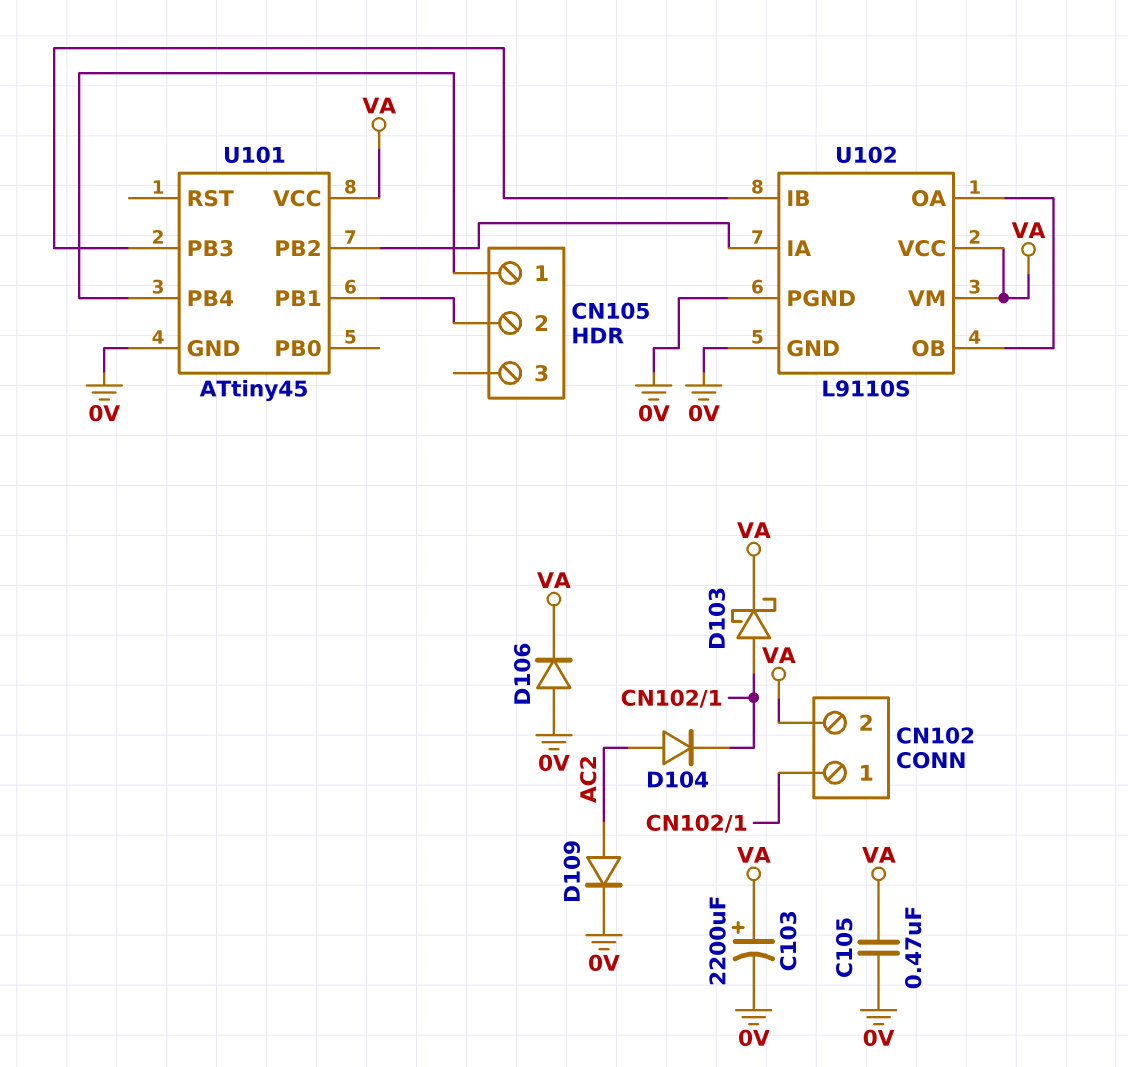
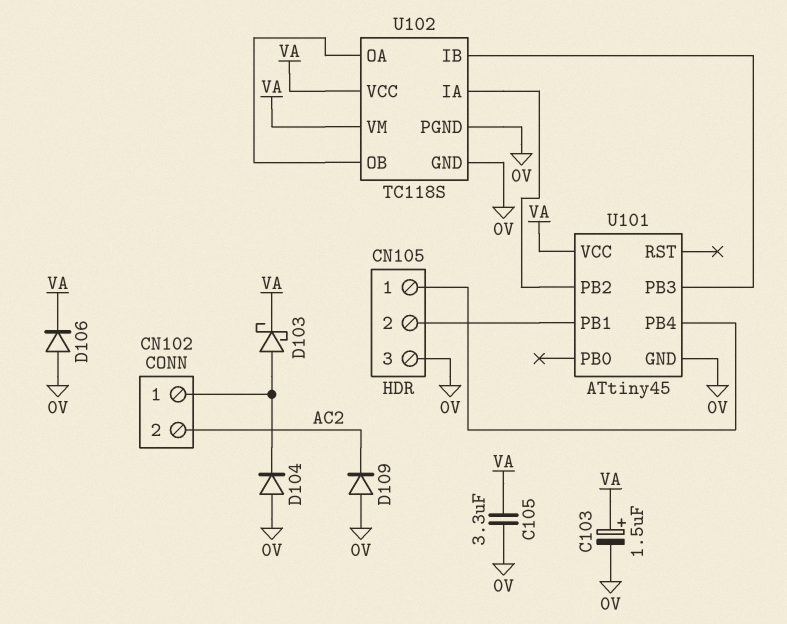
C103: 2200uF (plus VA, minus 0V) -> 1.5uF (plus VA, minus 0V)
C105: 470nF (0V, VA) -> 3.3uF (0V, VA)
CN102 pin 2: VA -> AC2
CN105 pin 3: none -> 0V
D104: diode (A AC2, K CN102/1) -> diode (A 0V, K CN102/1)
D109: diode (A AC2, K 0V) -> diode (A 0V, K AC2)
U102: L9110S -> TC118S

